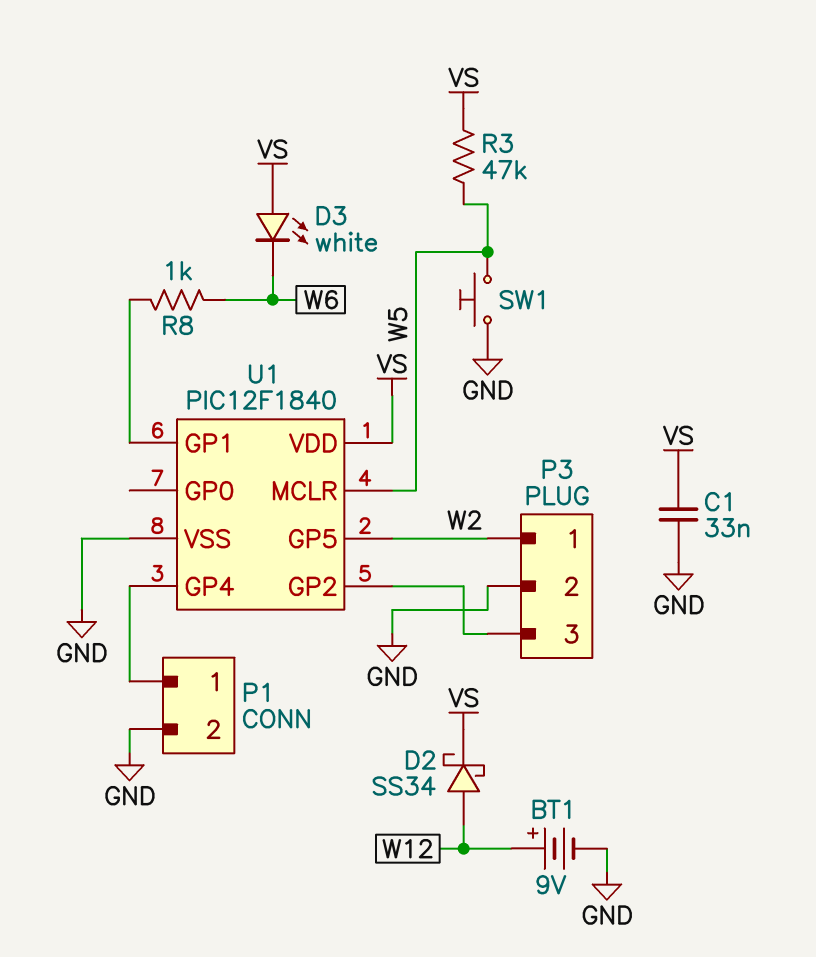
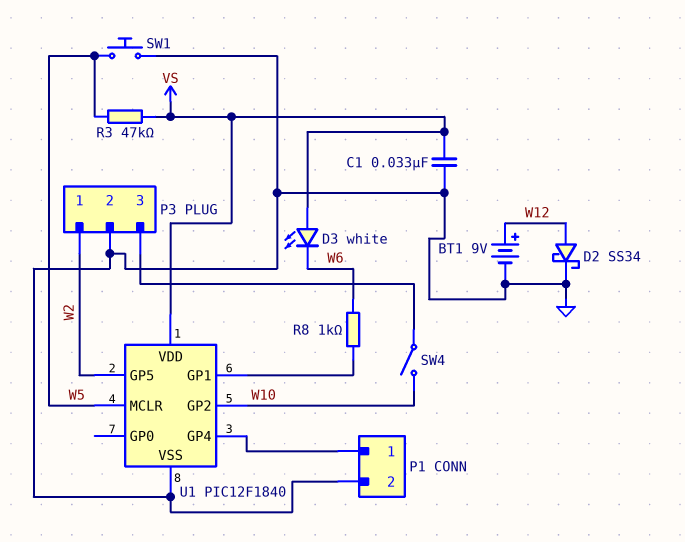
D2: schottky SS34 (A W12, K VS) -> schottky SS34 (A W12, K GND)
SW4: none -> switch (P3/3, W10)
U1 pin GP2: P3/3 -> W10

